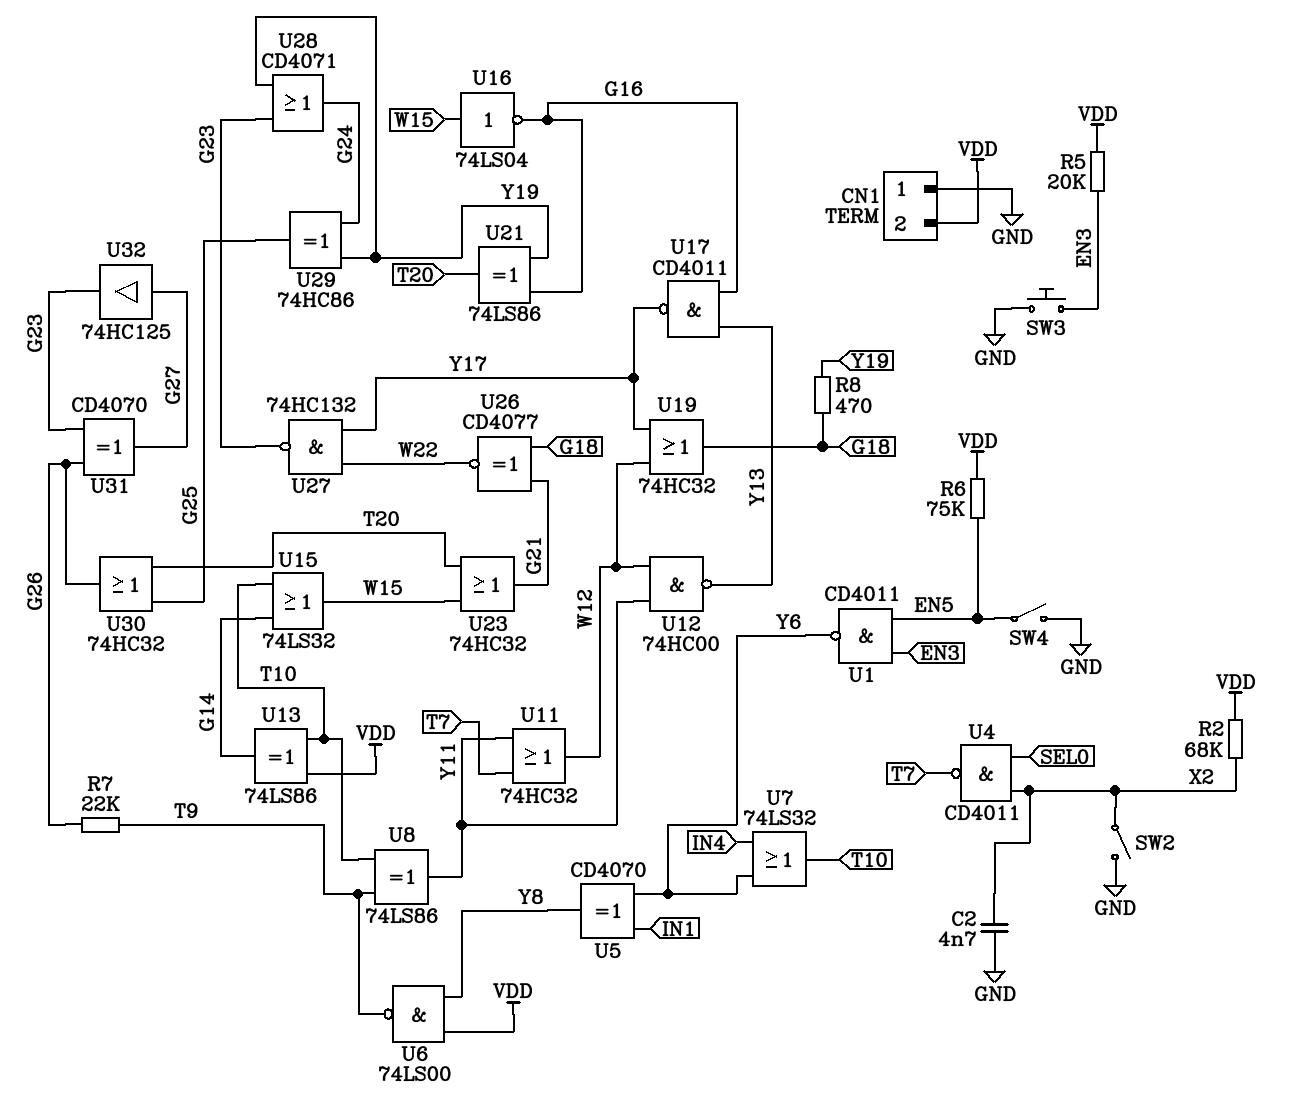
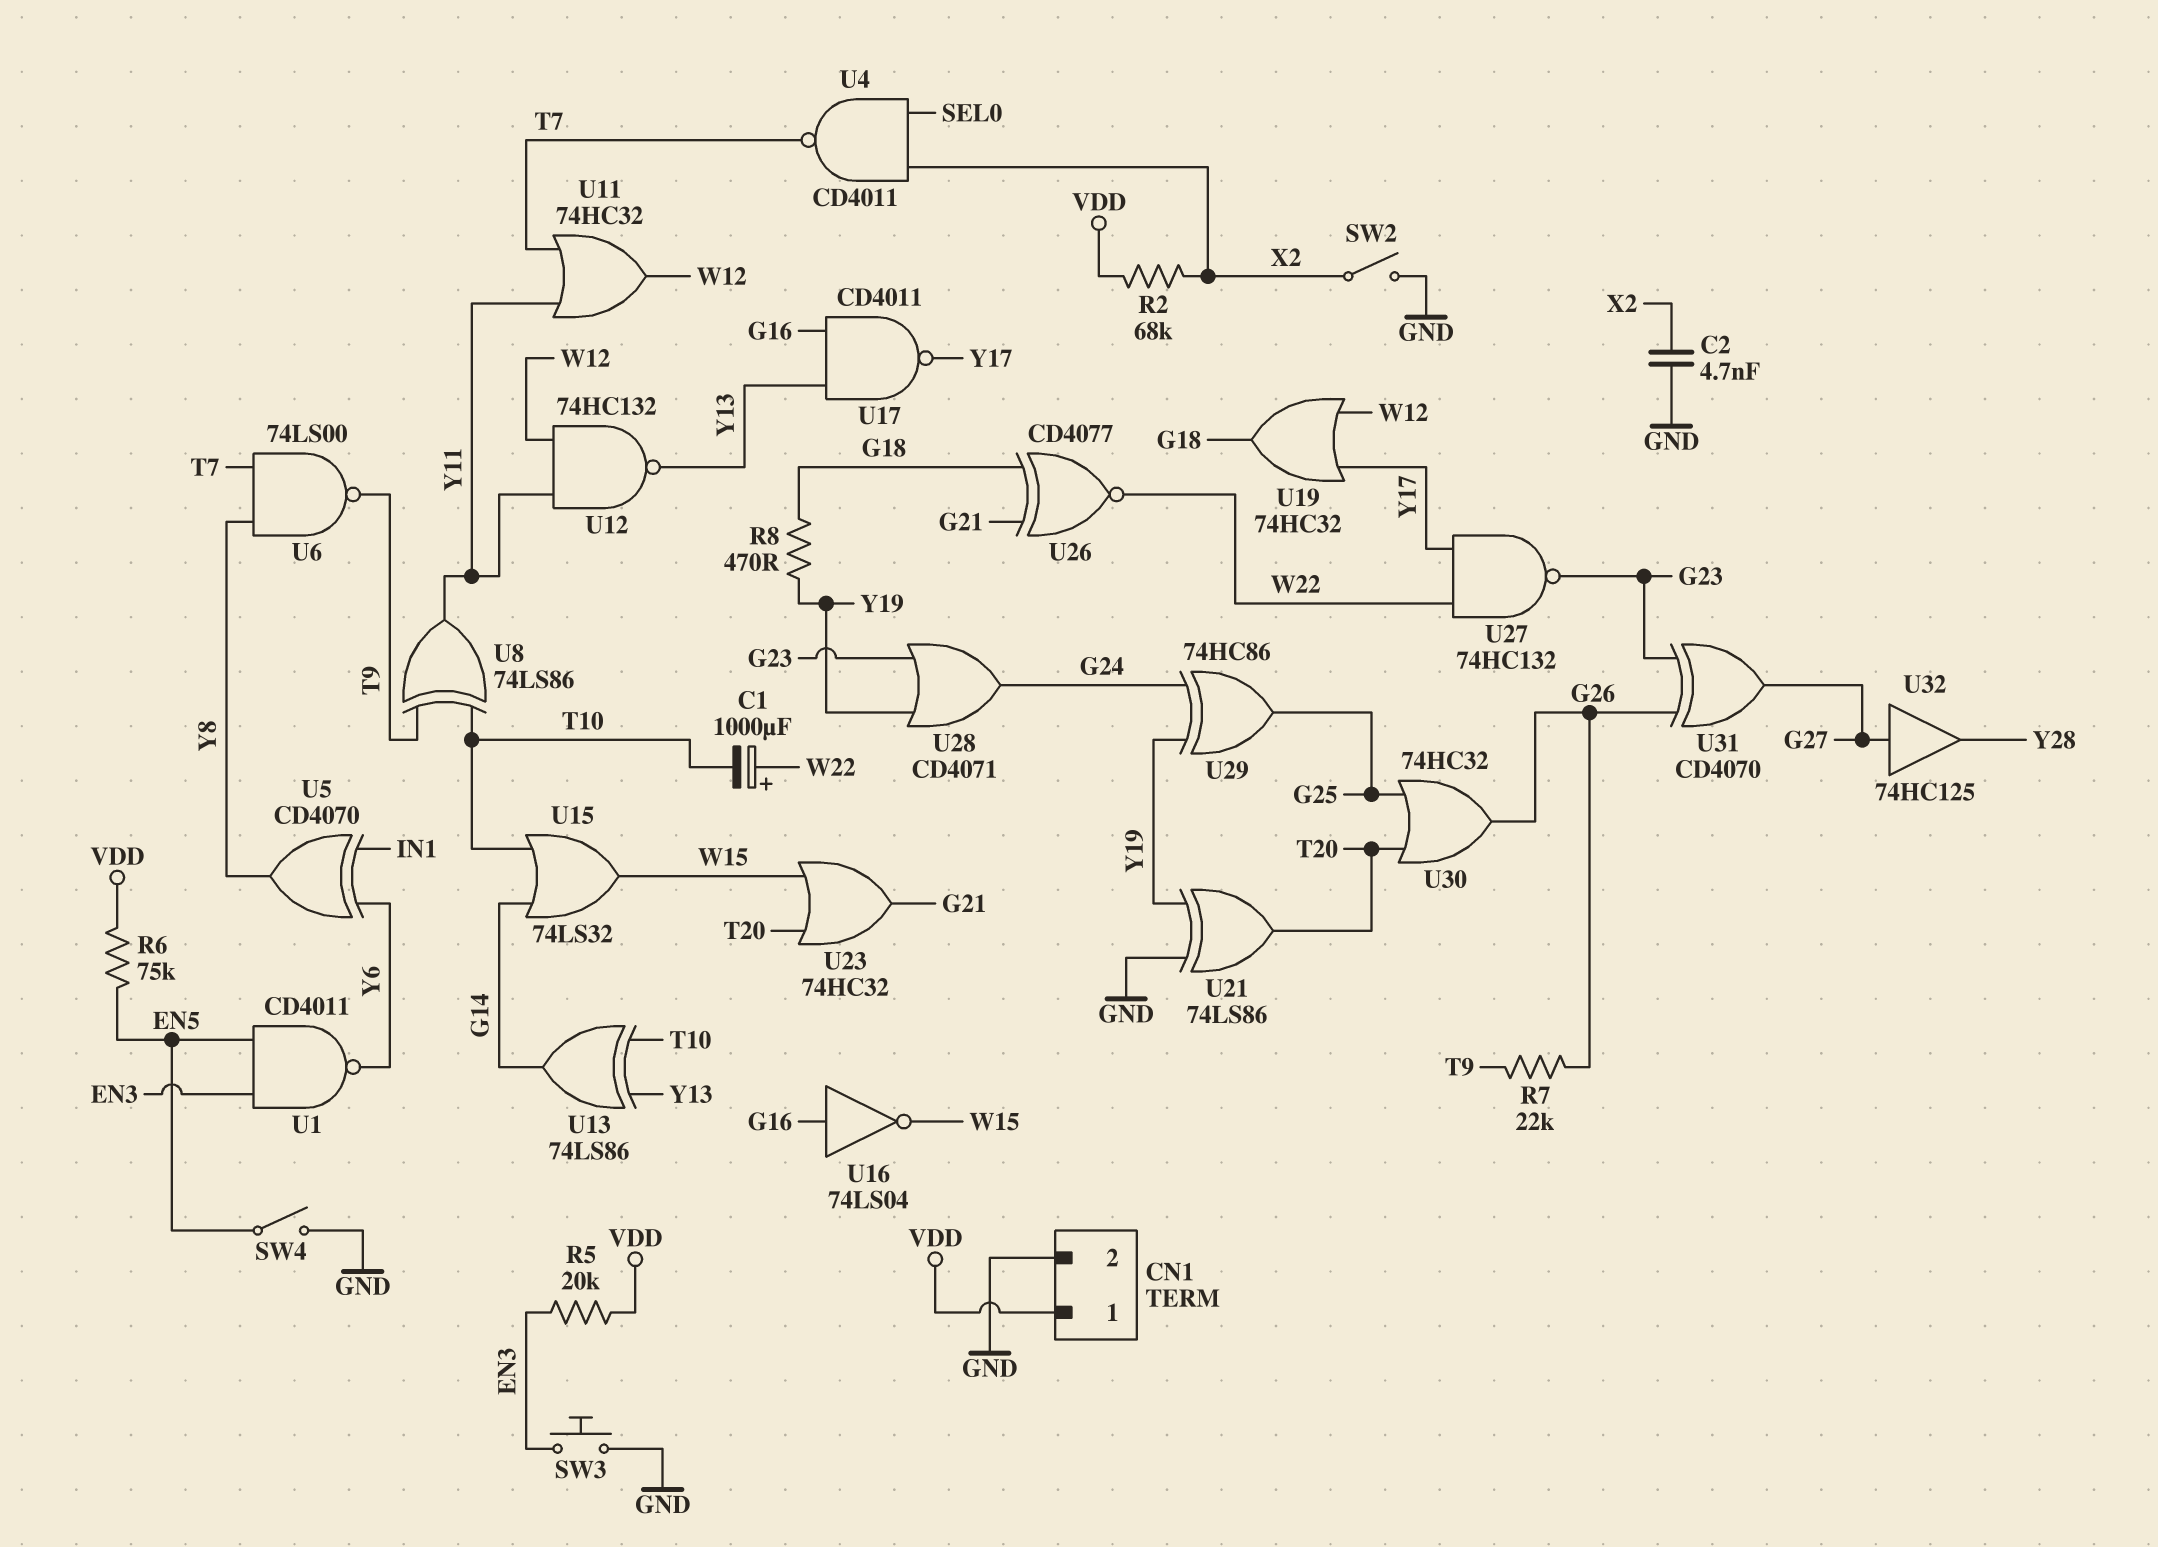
C1: none -> 1000uF (plus W22, minus T10)
CN1 pin 1: GND -> VDD
CN1 pin 2: VDD -> GND
U6: NAND 74LS00 (in VDD, in Y8, out T9) -> NAND 74LS00 (in T7, in Y8, out T9)
U7: OR 74LS32 (in IN4, in Y6, out T10) -> none
U12: NAND 74HC00 (in W12, in Y11, out Y13) -> NAND 74HC132 (in W12, in Y11, out Y13)
U13: XOR 74LS86 (in T10, in VDD, out G14) -> XOR 74LS86 (in T10, in Y13, out G14)
U16: NOT 74LS04 (in W15, out G16) -> NOT 74LS04 (in G16, out W15)
U21: XOR 74LS86 (in G16, in Y19, out T20) -> XOR 74LS86 (in GND, in Y19, out T20)
U32: buffer 74HC125 (in G27, out G23) -> buffer 74HC125 (in G27, out Y28)

